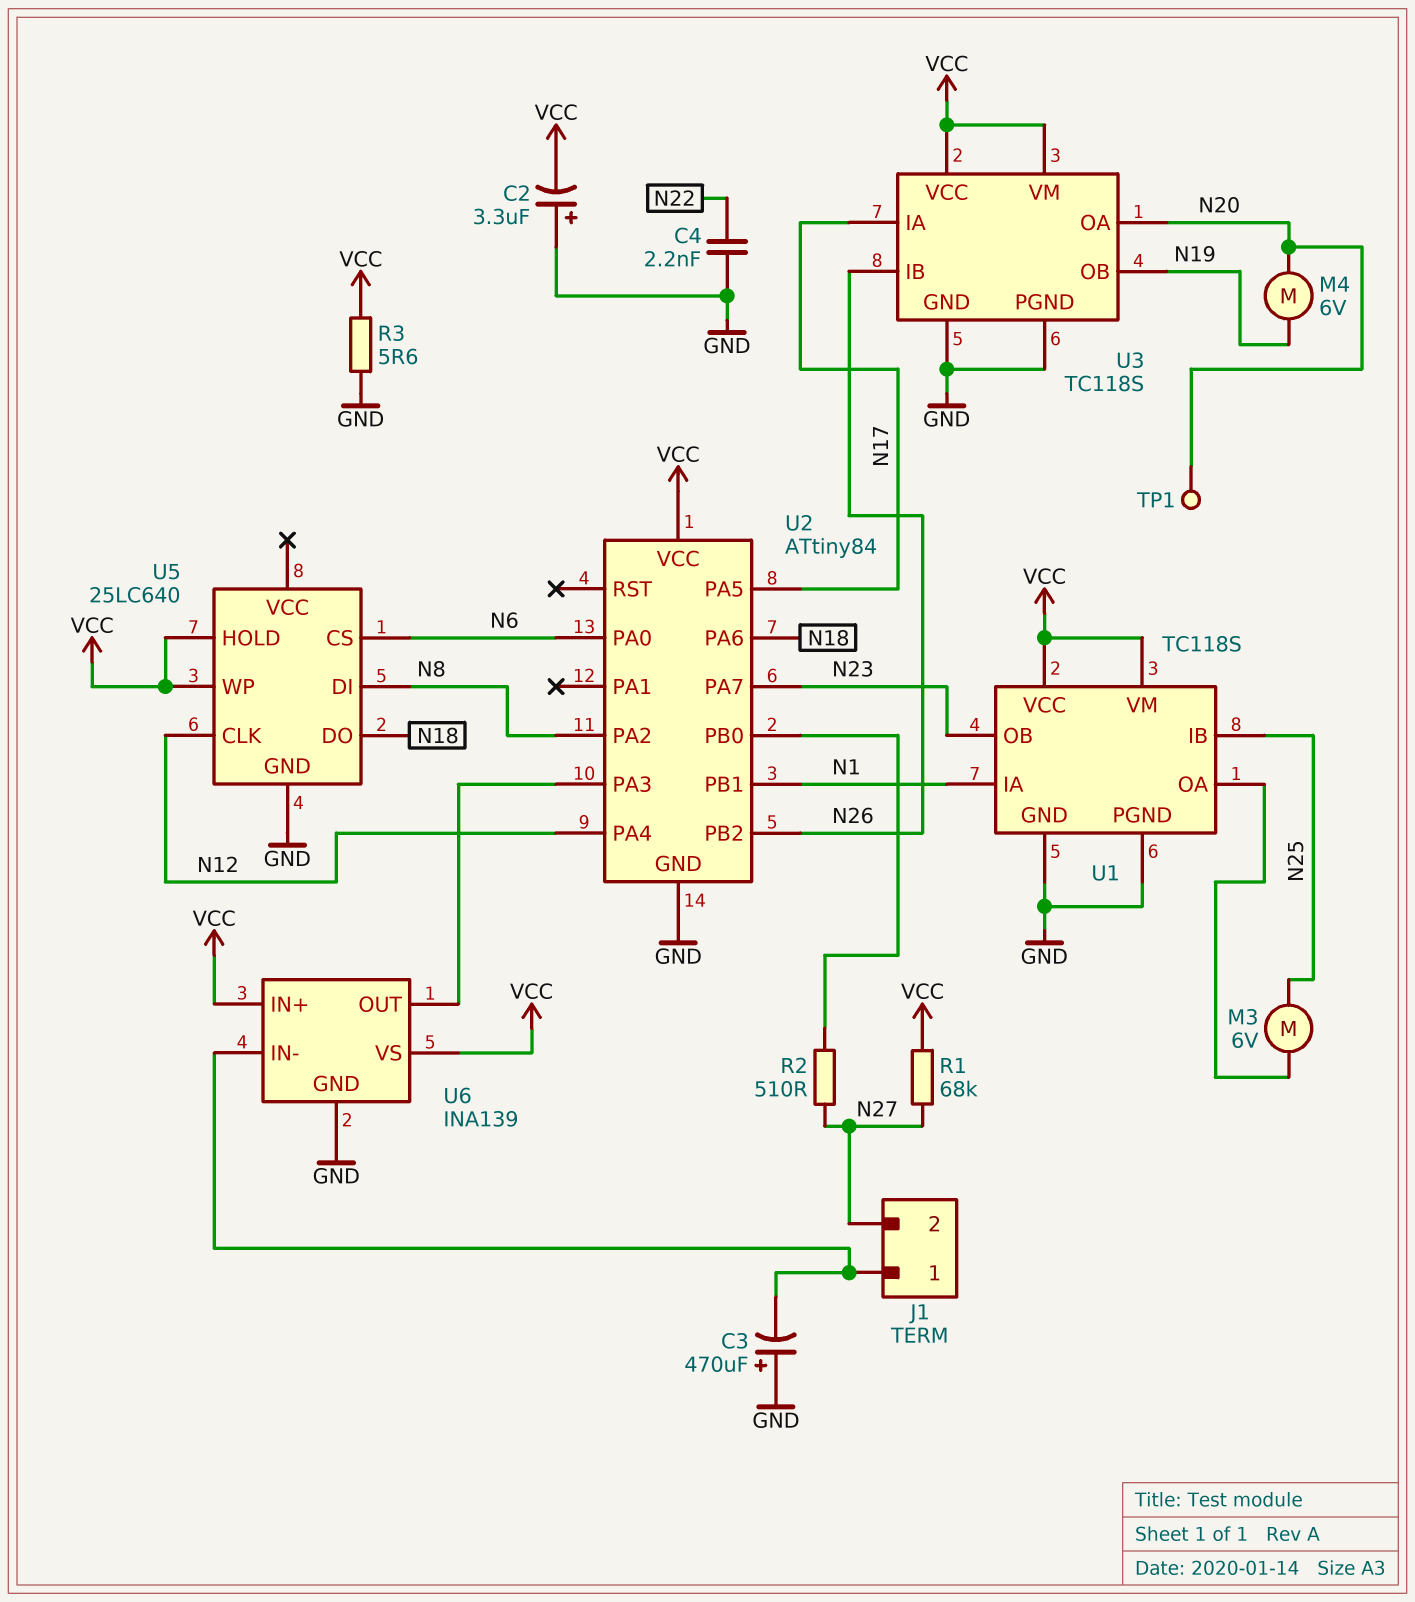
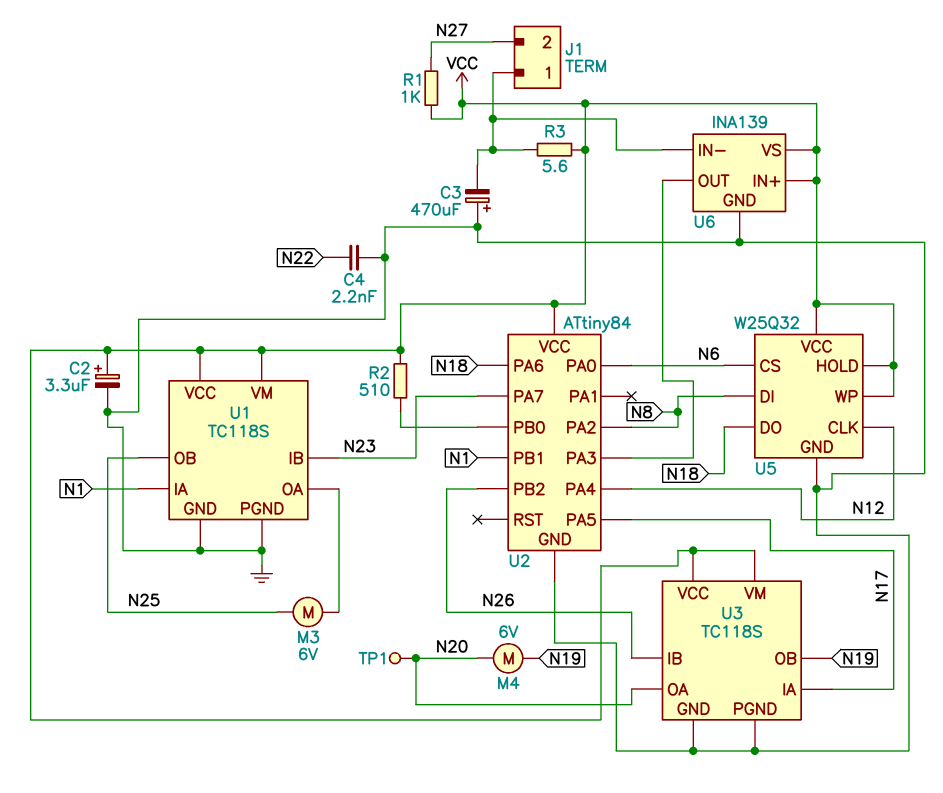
C2: 3.3uF (plus GND, minus VCC) -> 3.3uF (plus VCC, minus GND)
R1: 68k (N27, VCC) -> 1k (N27, VCC)
R2: 510 (N27, U2/PB0) -> 510 (U2/PB0, VCC)
R3: 5.6 (GND, VCC) -> 5.6 (J1/1, VCC)
U1 pin IB: N25 -> N23
U1 pin OB: N23 -> N25
U5: 25LC640 -> W25Q32
U5 pin VCC: none -> VCC

